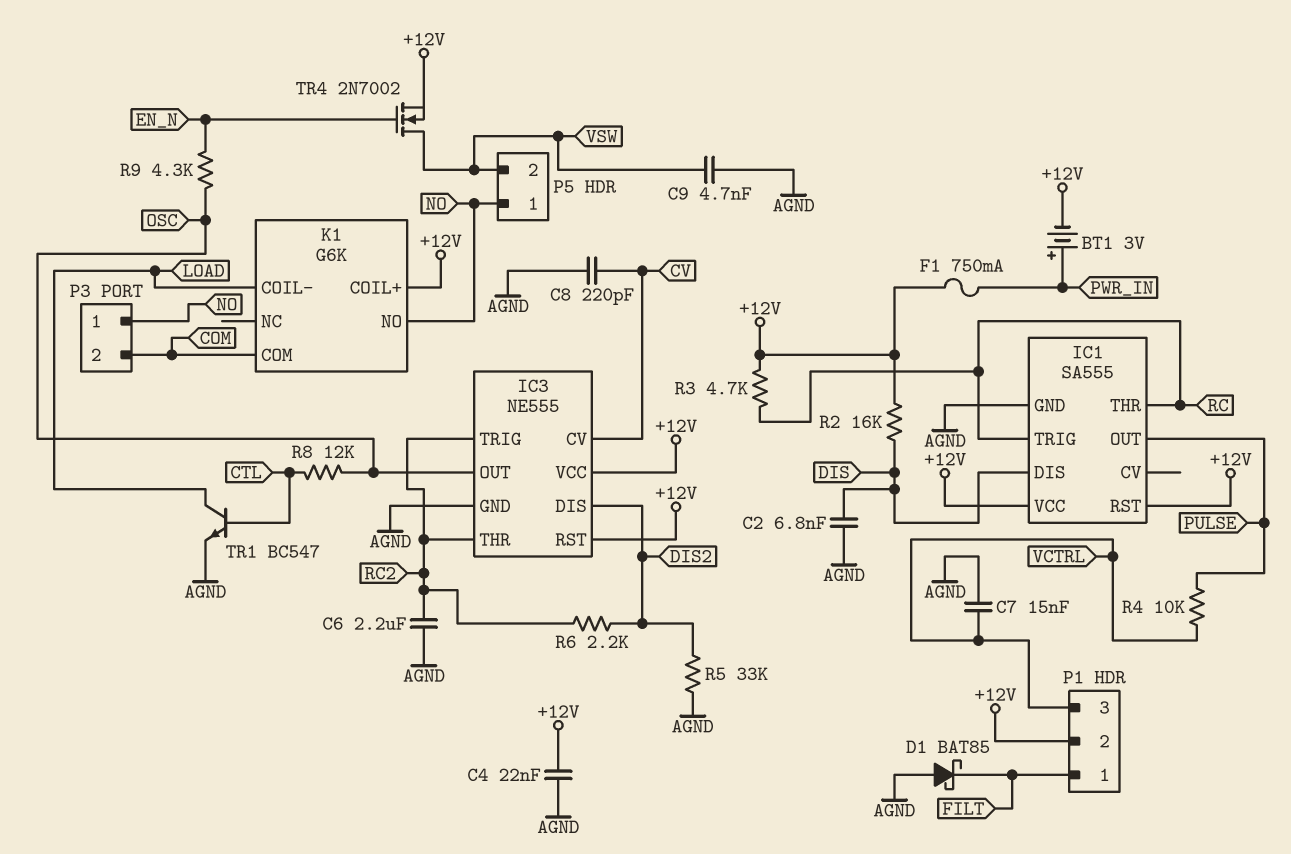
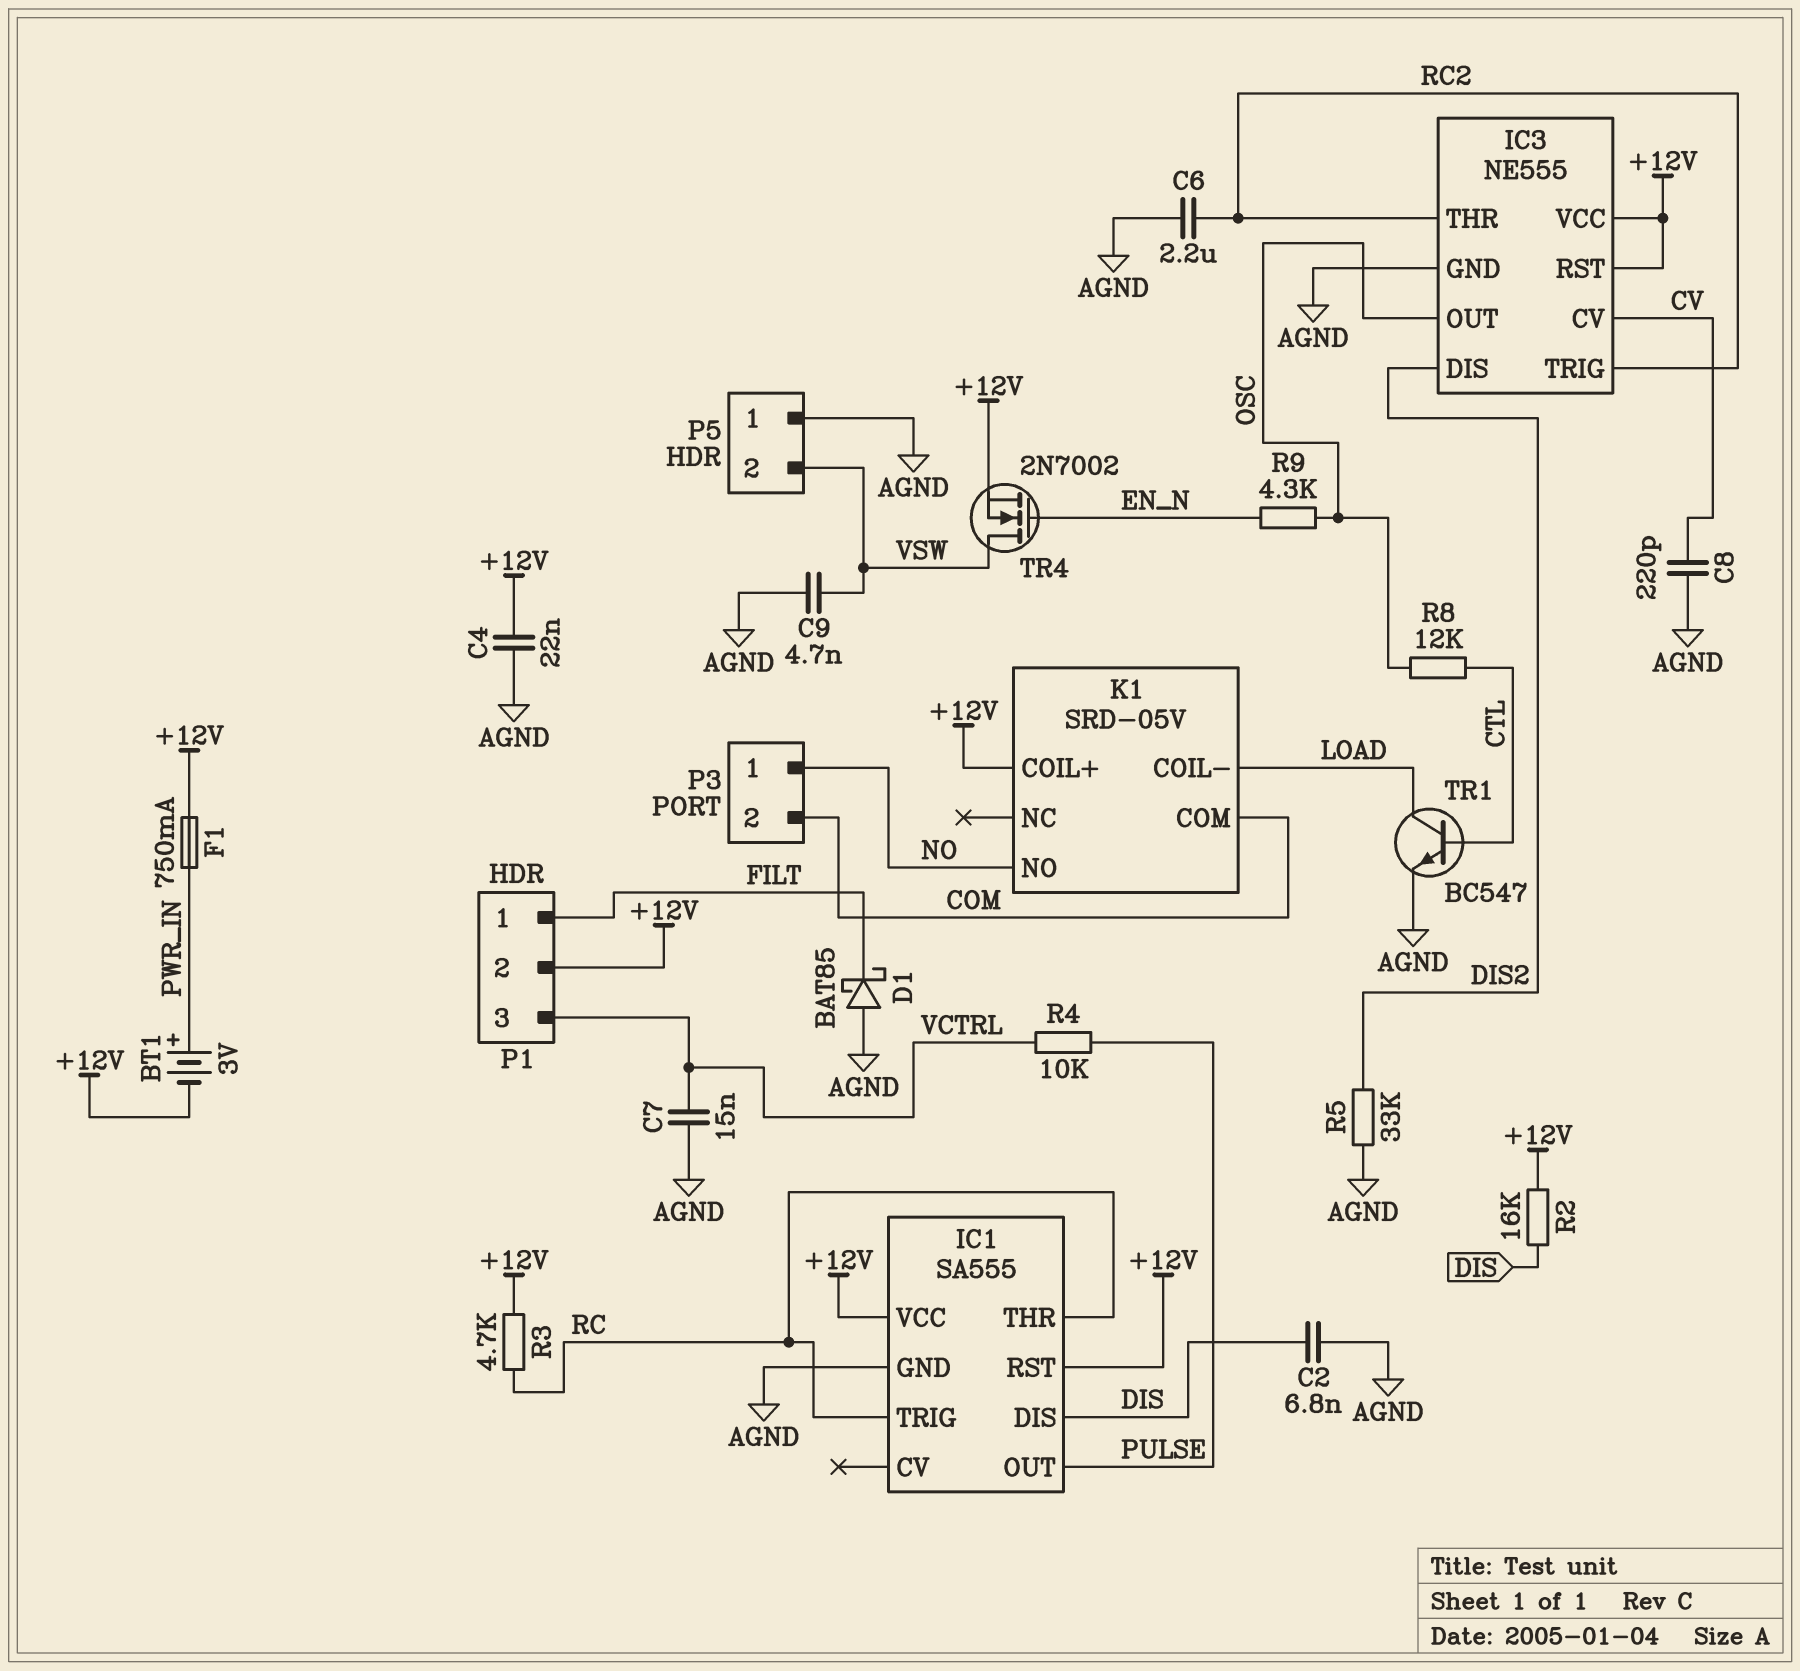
K1: G6K -> SRD-05V
P5 pin 1: NO -> AGND
R6: 2.2k (DIS2, RC2) -> none

